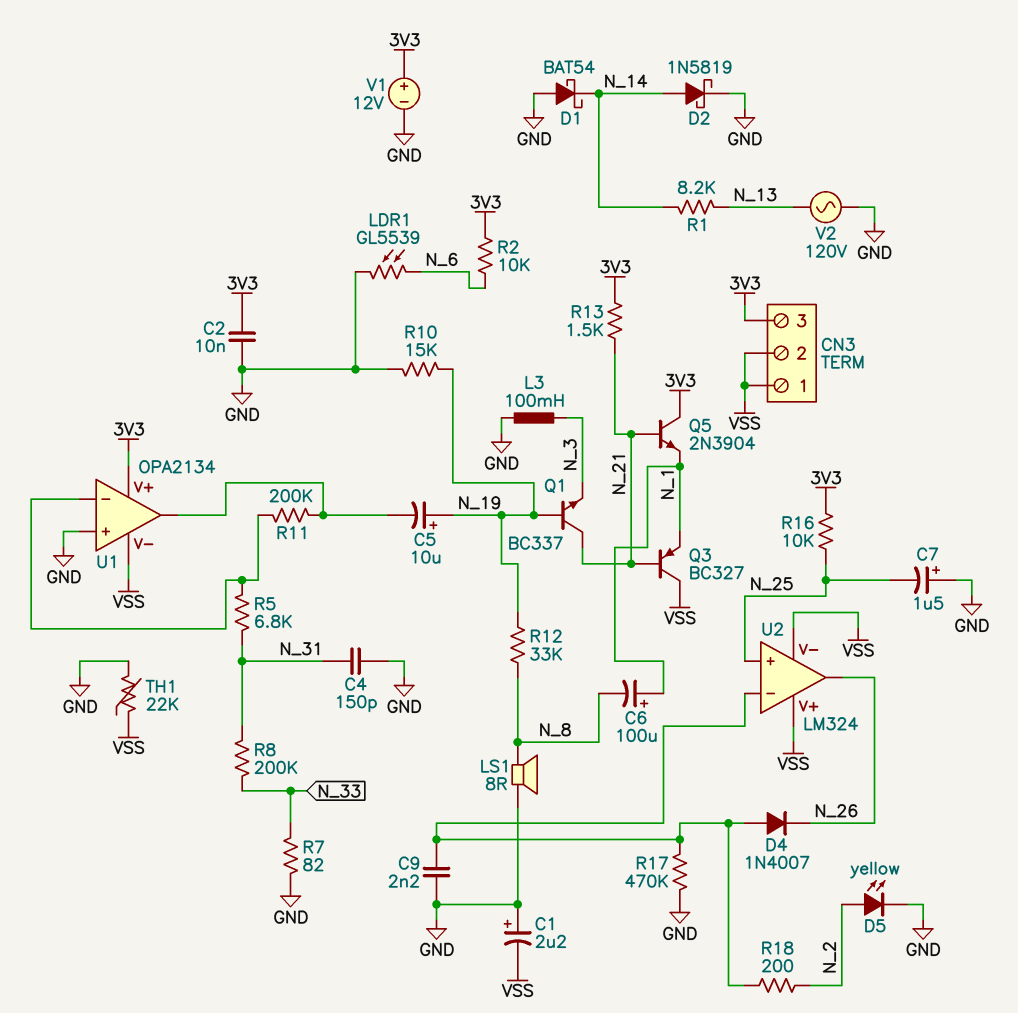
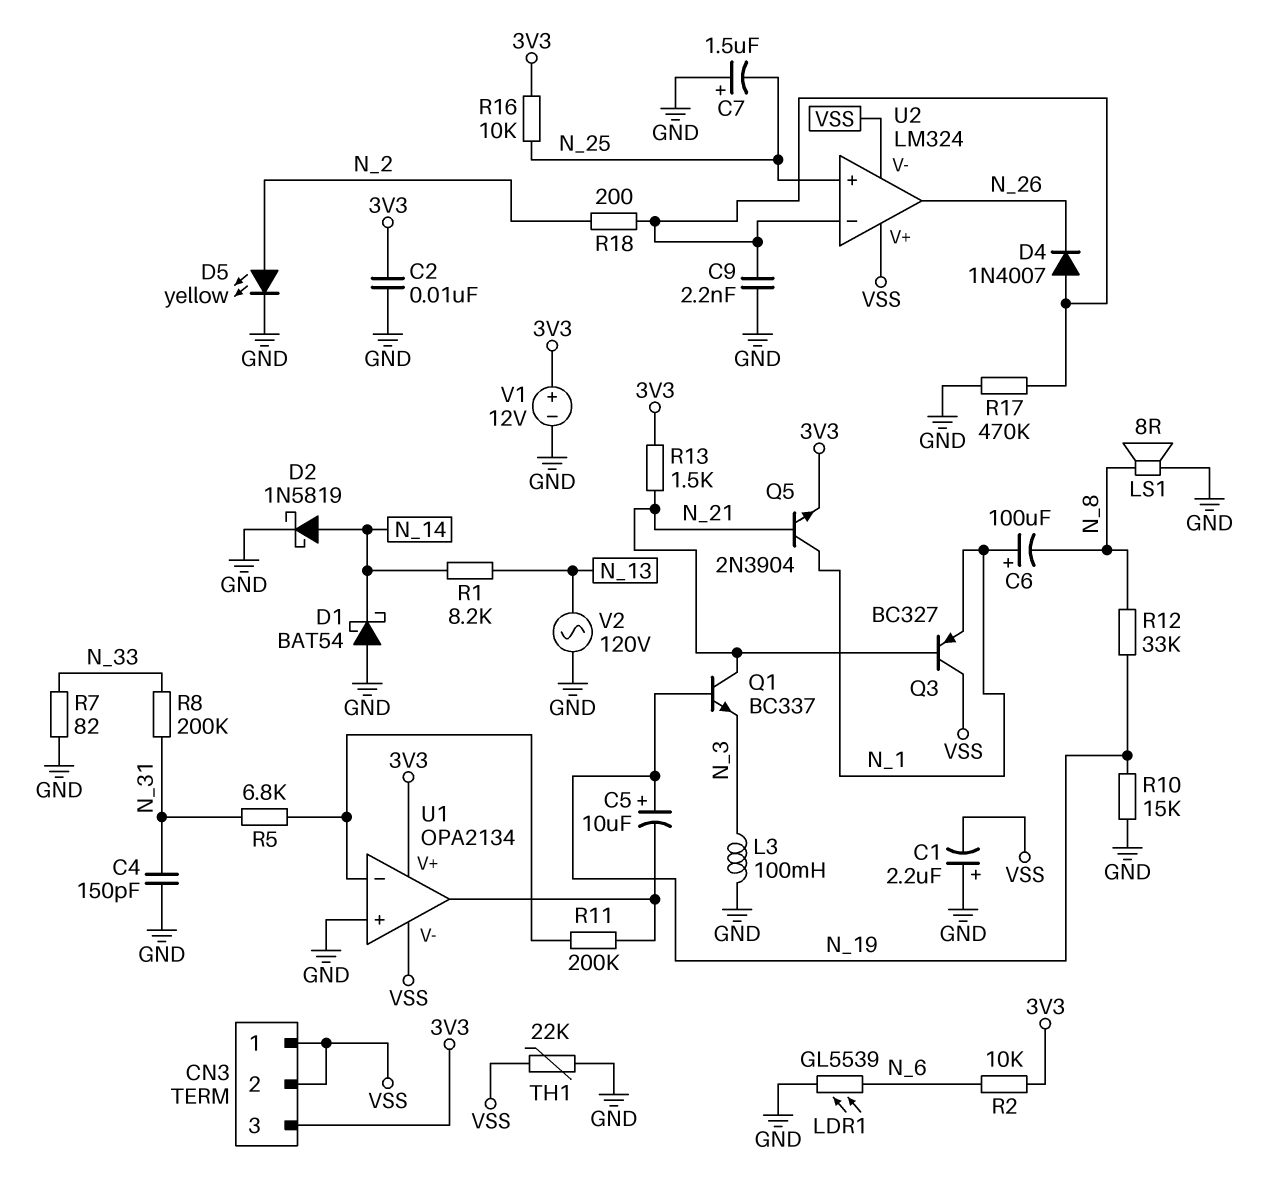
Q5: NPN 2N3904 (B N_21, C 3V3, E N_1) -> NPN 2N3904 (B N_21, C N_1, E 3V3)

